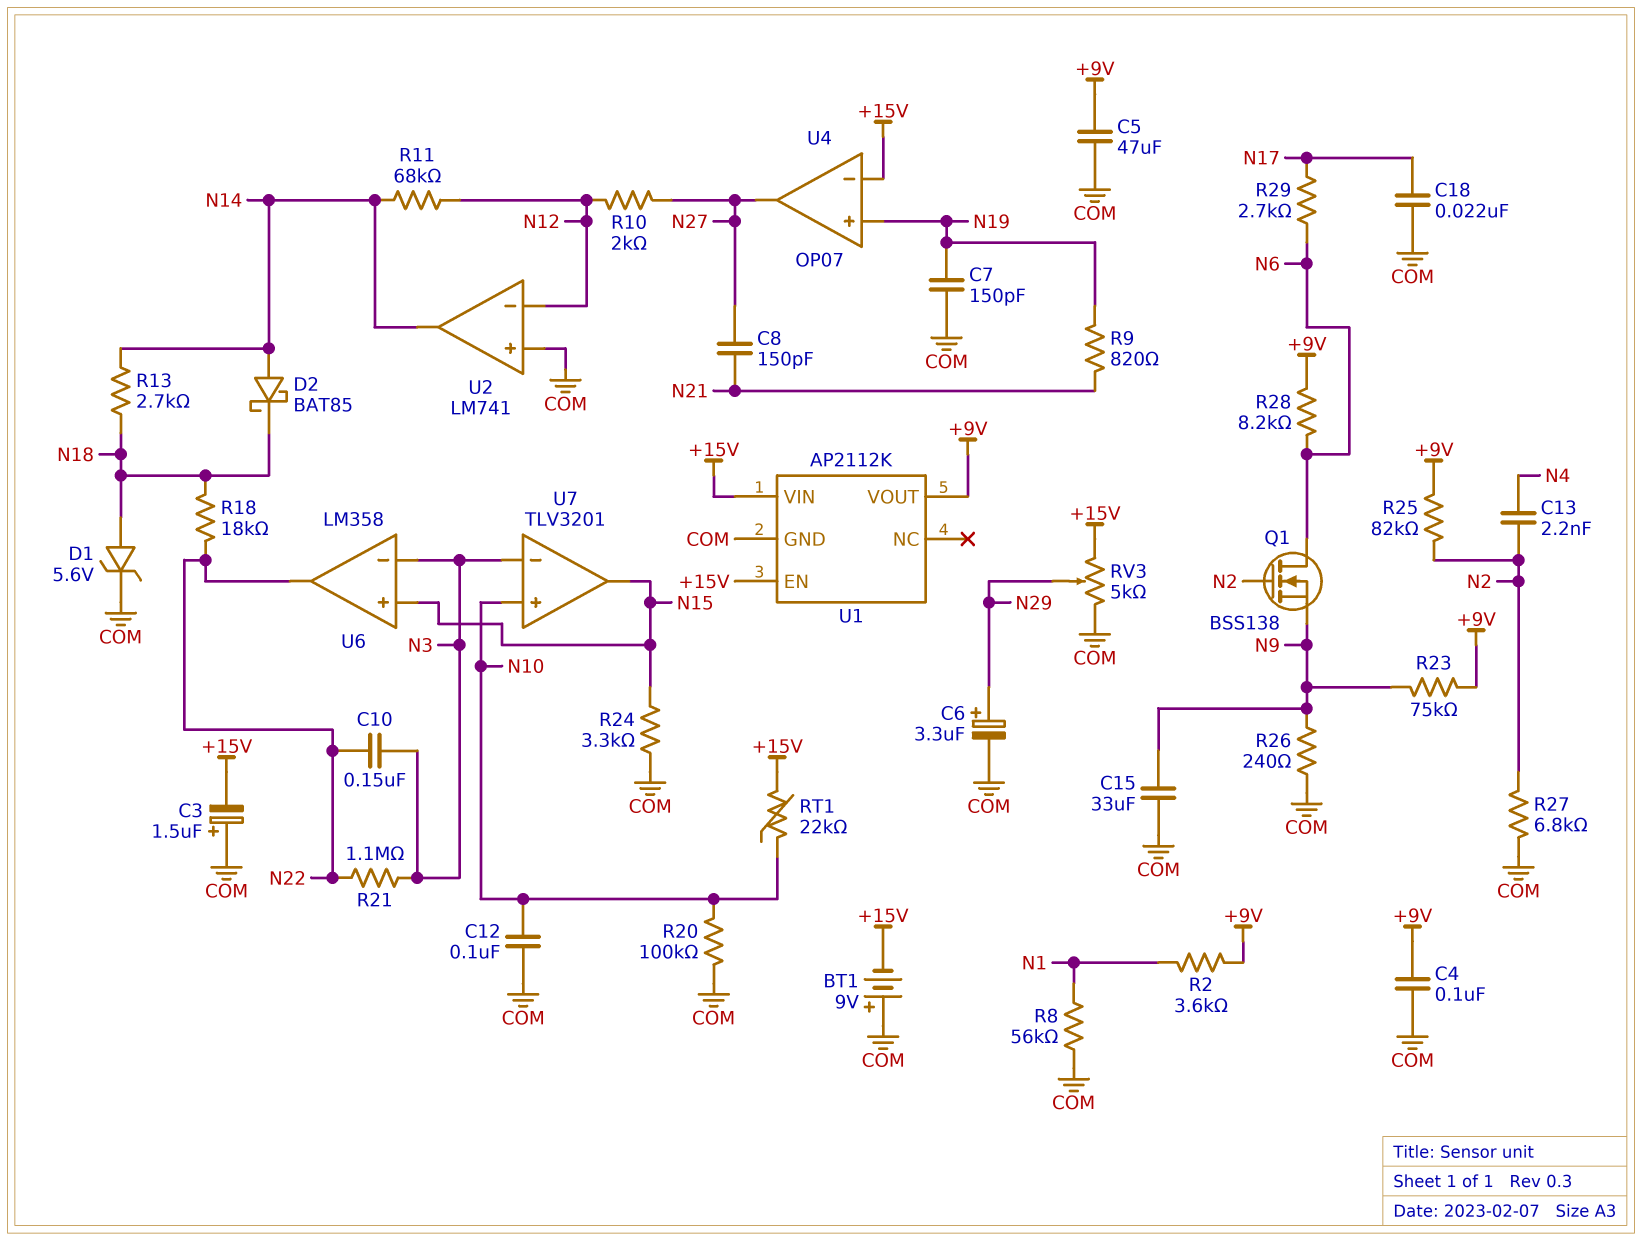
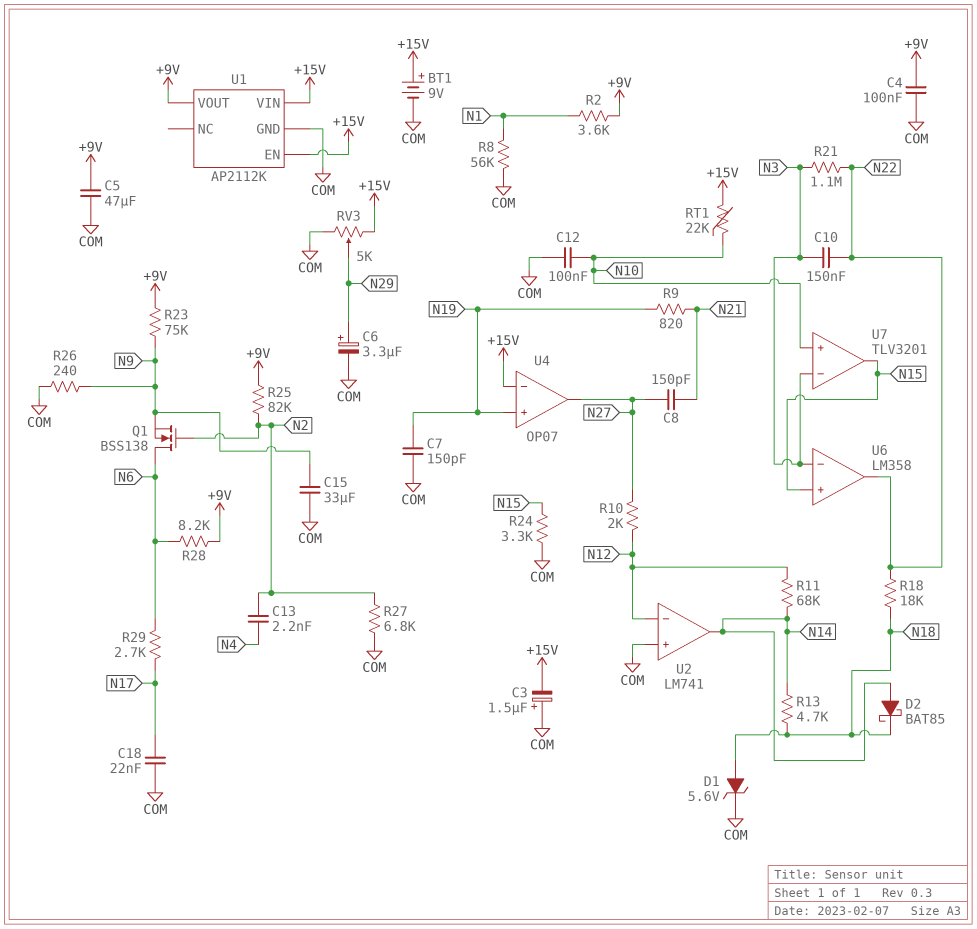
BT1: 9V (plus COM, minus +15V) -> 9V (plus +15V, minus COM)
R13: 2.7k (N14, N18) -> 4.7k (N14, N18)
R20: 100k (COM, N10) -> none

